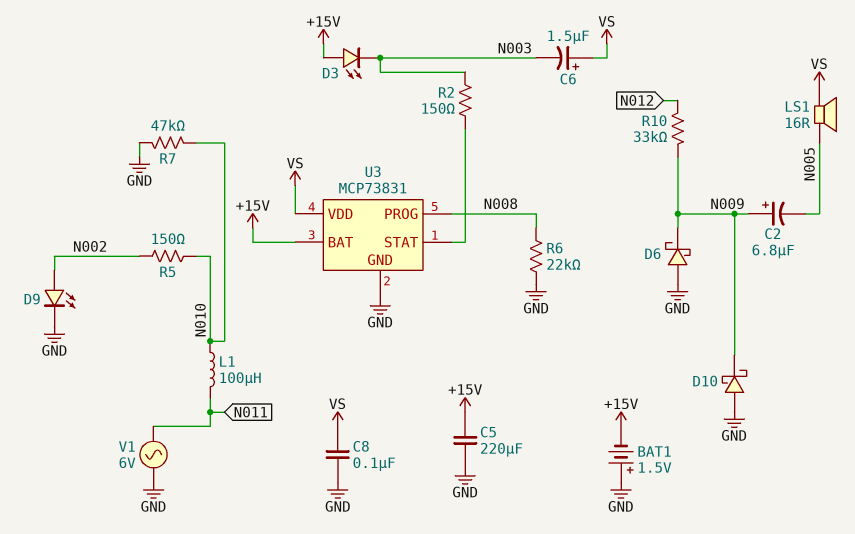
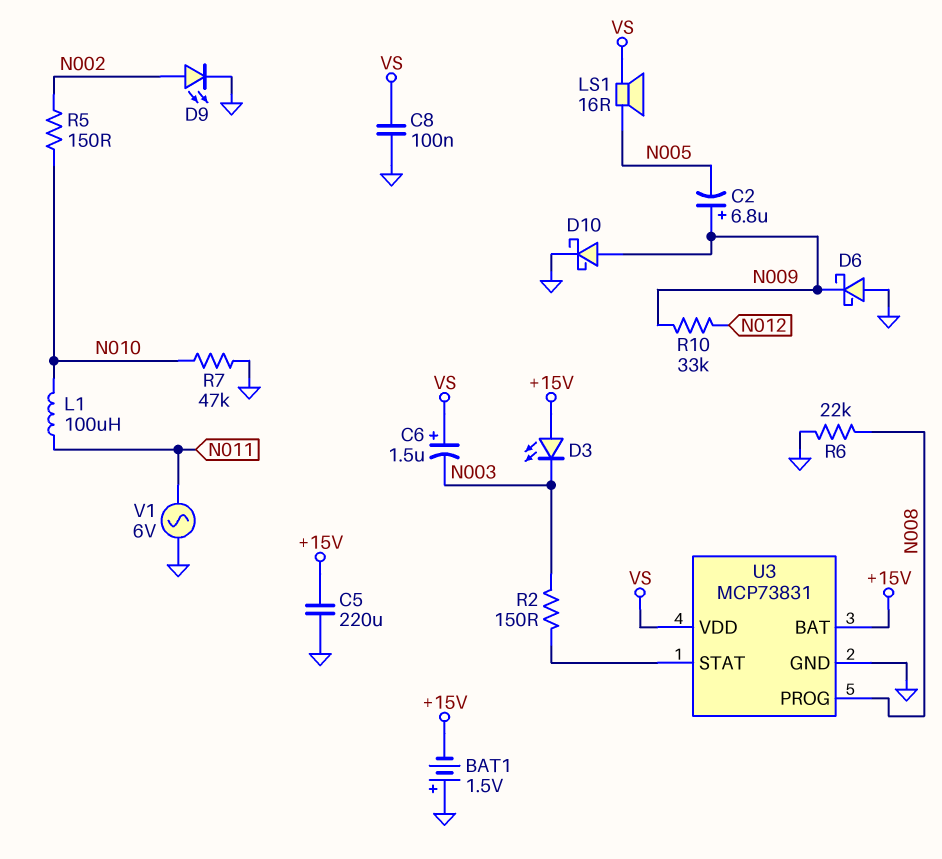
D10: schottky (A GND, K N009) -> schottky (A N009, K GND)

